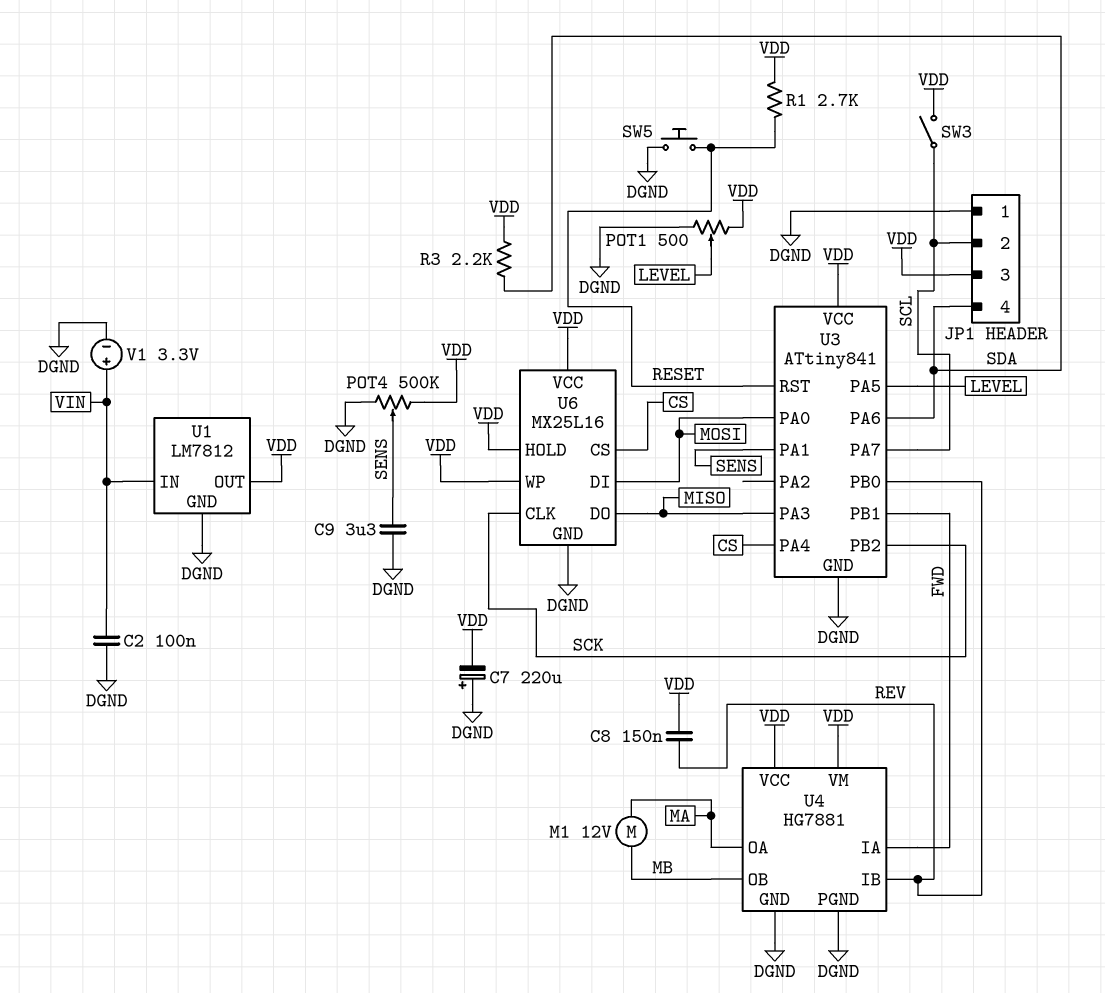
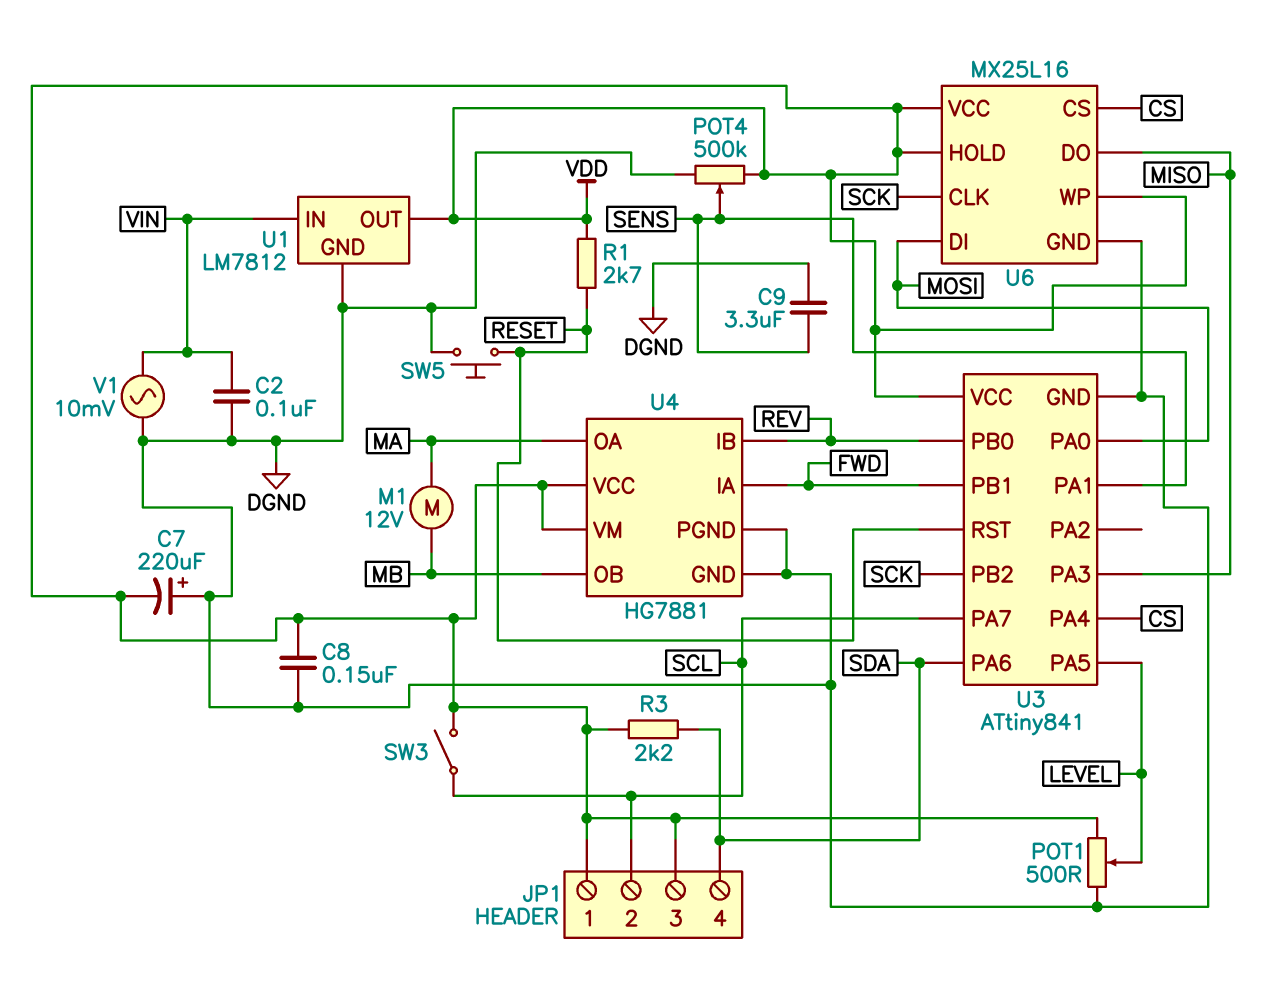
C8: 150nF (REV, VDD) -> 150nF (DGND, VDD)
JP1 pin 1: DGND -> VDD
V1: 3.3V (plus VIN, minus DGND) -> AC 10mV (DGND, VIN)

